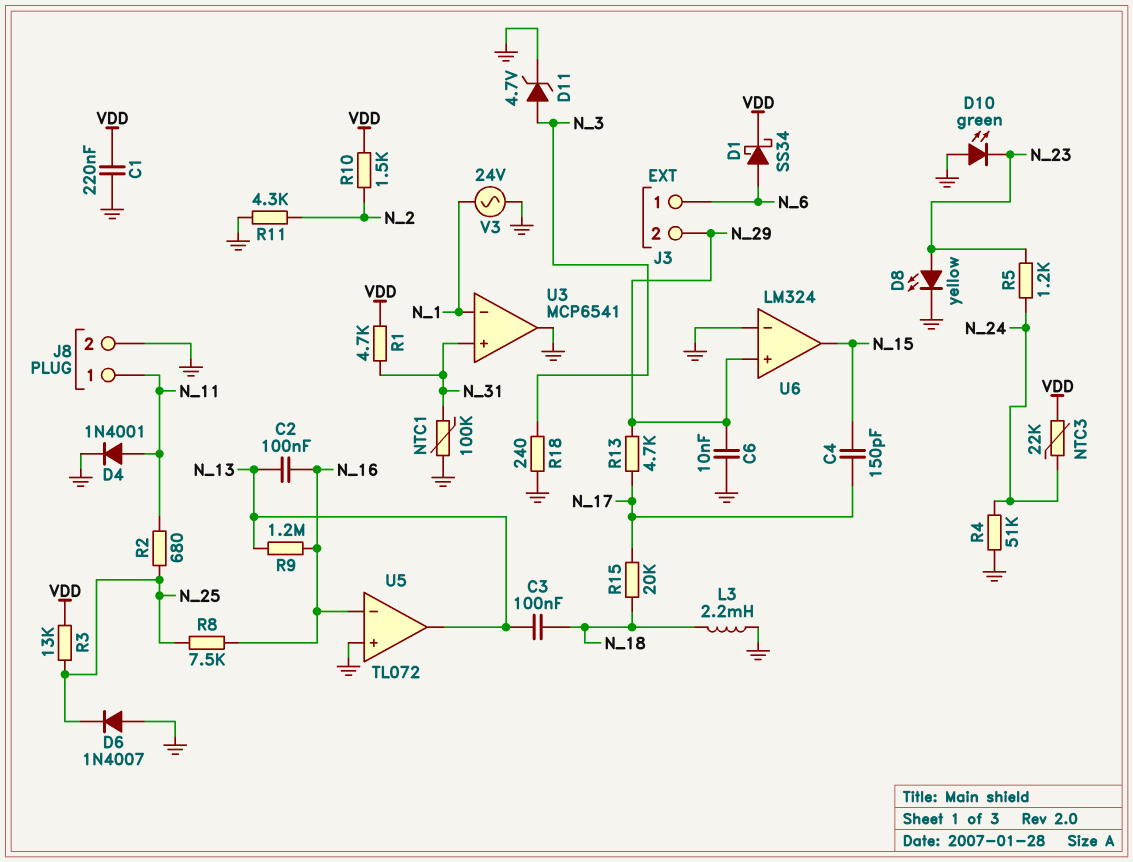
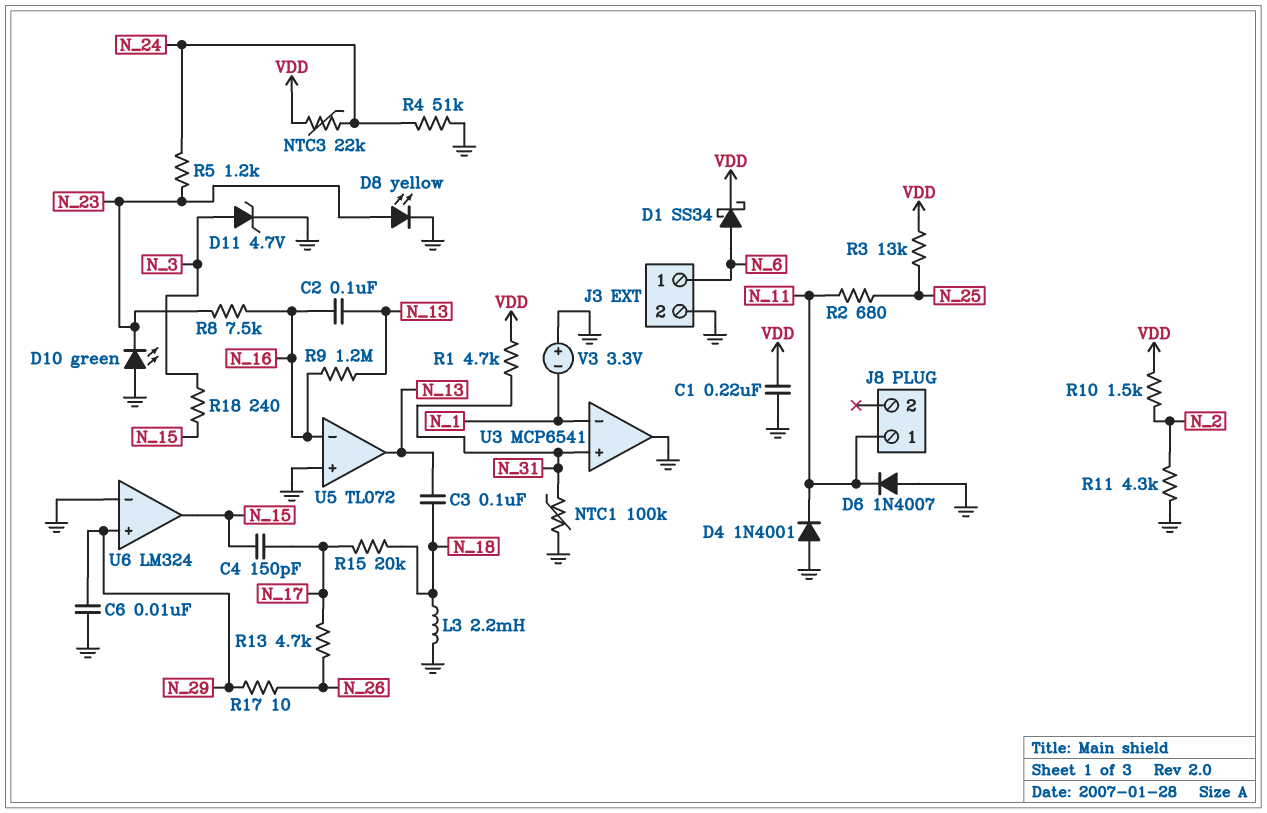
D4: diode 1N4001 (A N_11, K GND) -> diode 1N4001 (A GND, K N_11)
D6: diode 1N4007 (A GND, K N_25) -> diode 1N4007 (A GND, K N_11)
J3 pin 2: N_29 -> GND
J8 pin 2: GND -> none
R8: 7.5k (N_16, N_25) -> 7.5k (N_16, N_23)
R13: 4.7k (N_17, N_29) -> 4.7k (N_17, N_26)
R17: none -> 10 (N_26, N_29)
R18: 240 (GND, N_3) -> 240 (N_3, N_15)
V3: AC 24V (GND, N_1) -> 3.3V (plus GND, minus N_1)

